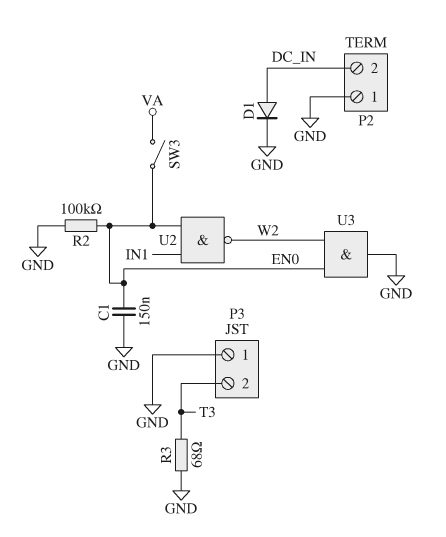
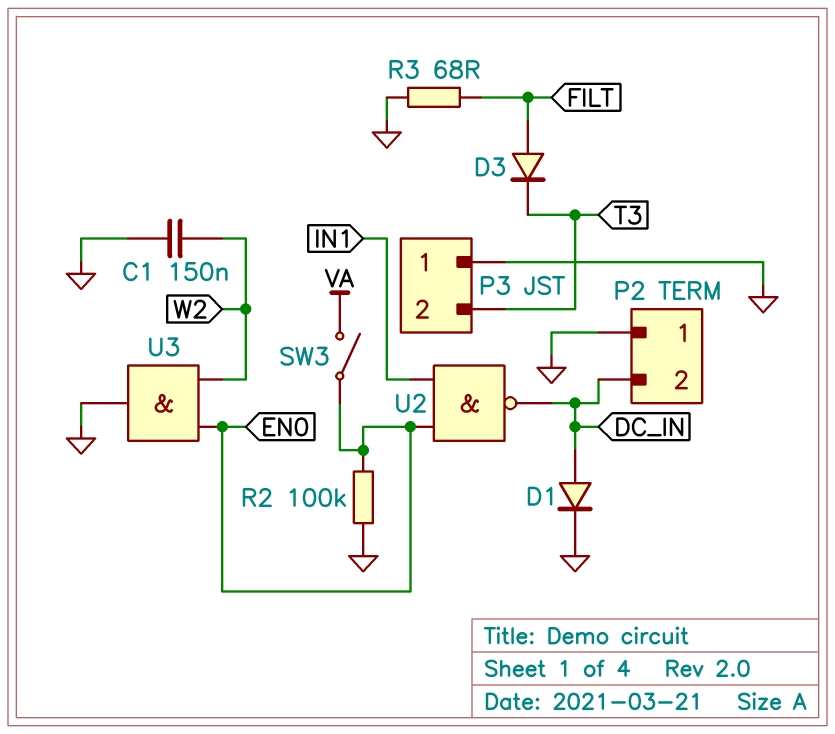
C1: 150nF (EN0, GND) -> 150nF (GND, W2)
D3: none -> diode (A FILT, K T3)
R3: 68 (GND, T3) -> 68 (FILT, GND)
U2: NAND (in EN0, in IN1, out W2) -> NAND (in EN0, in IN1, out DC_IN)

